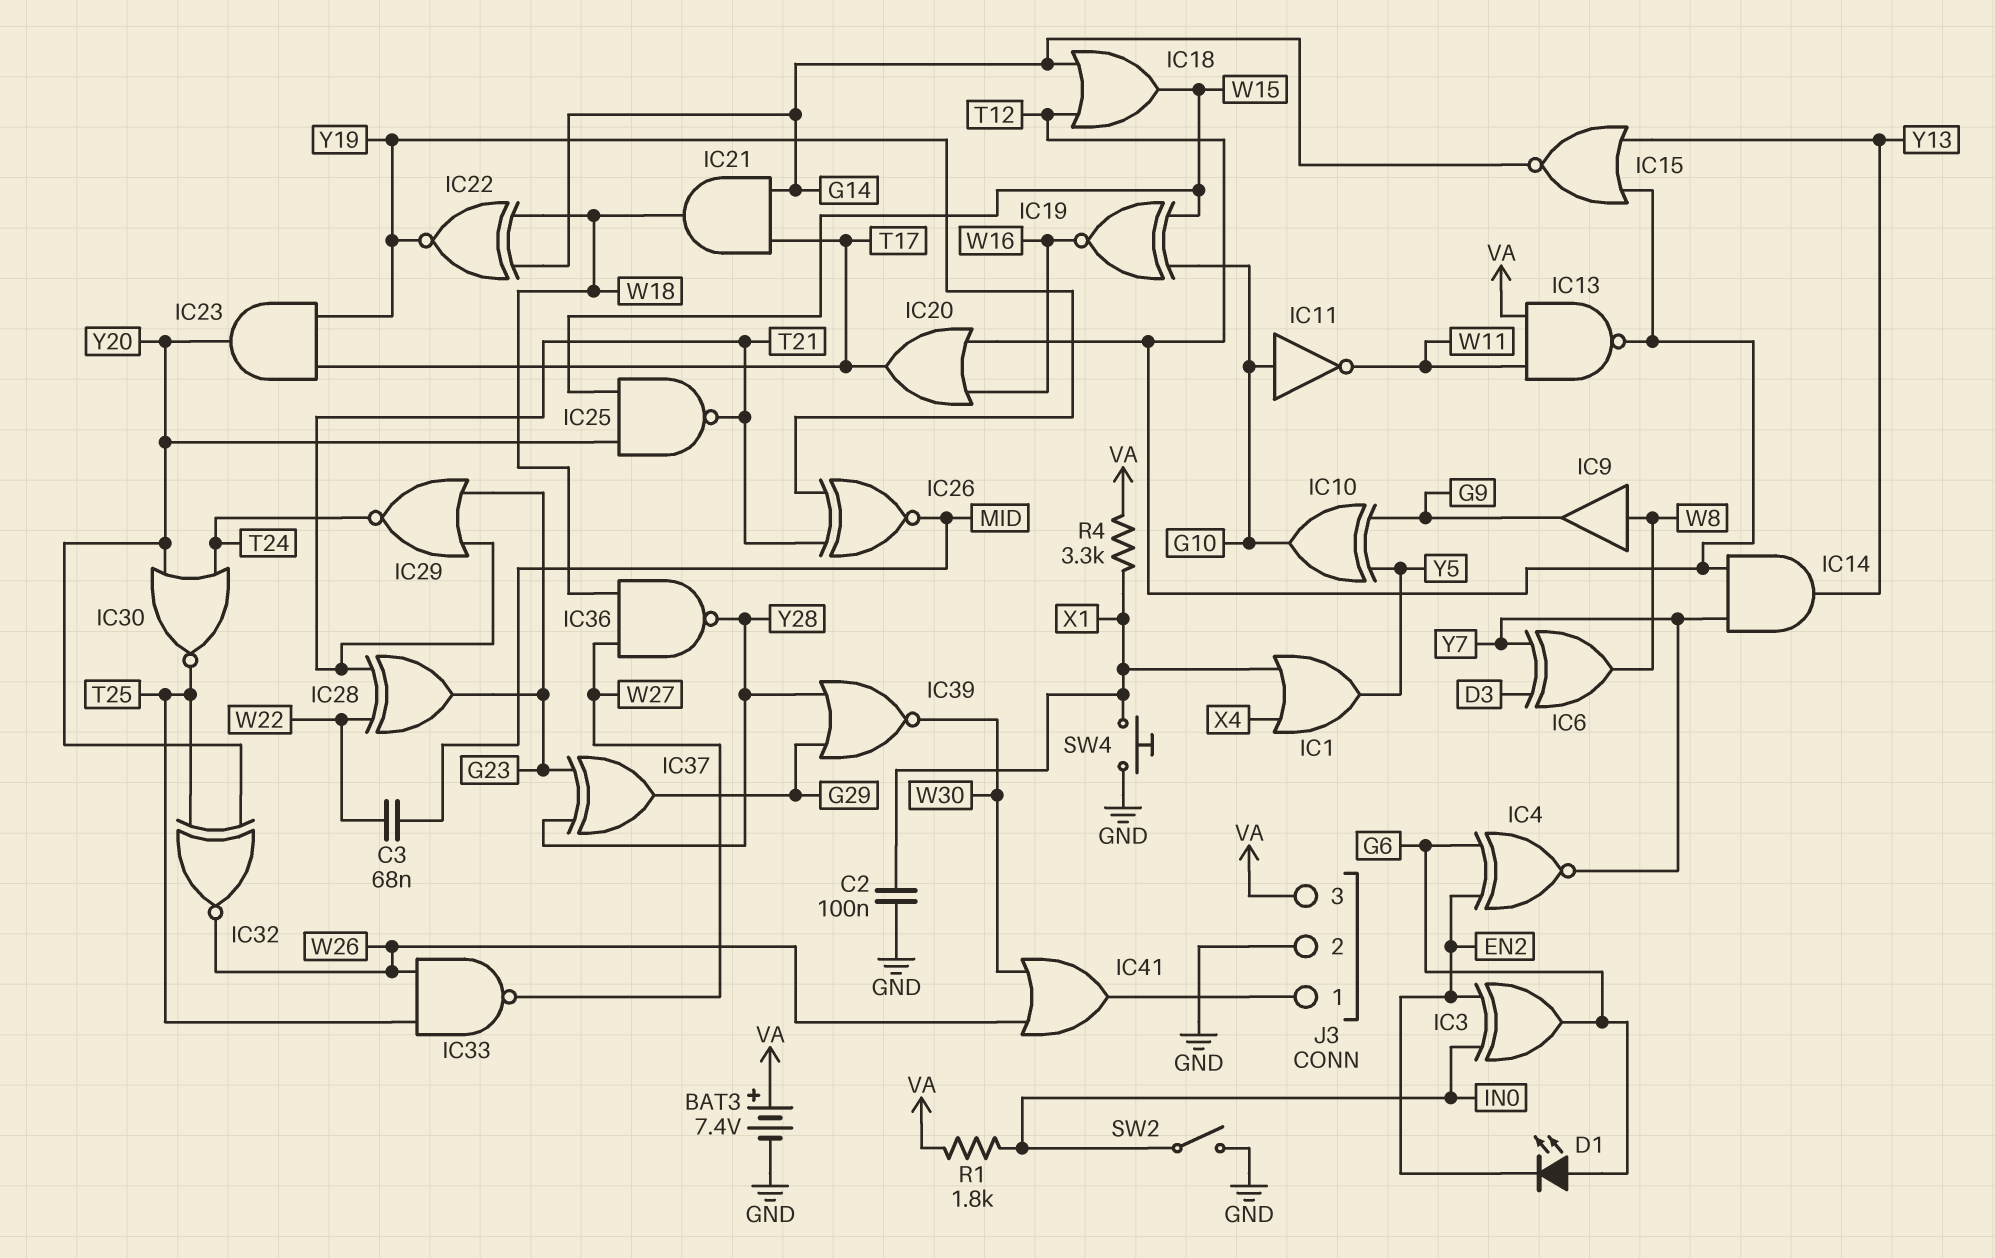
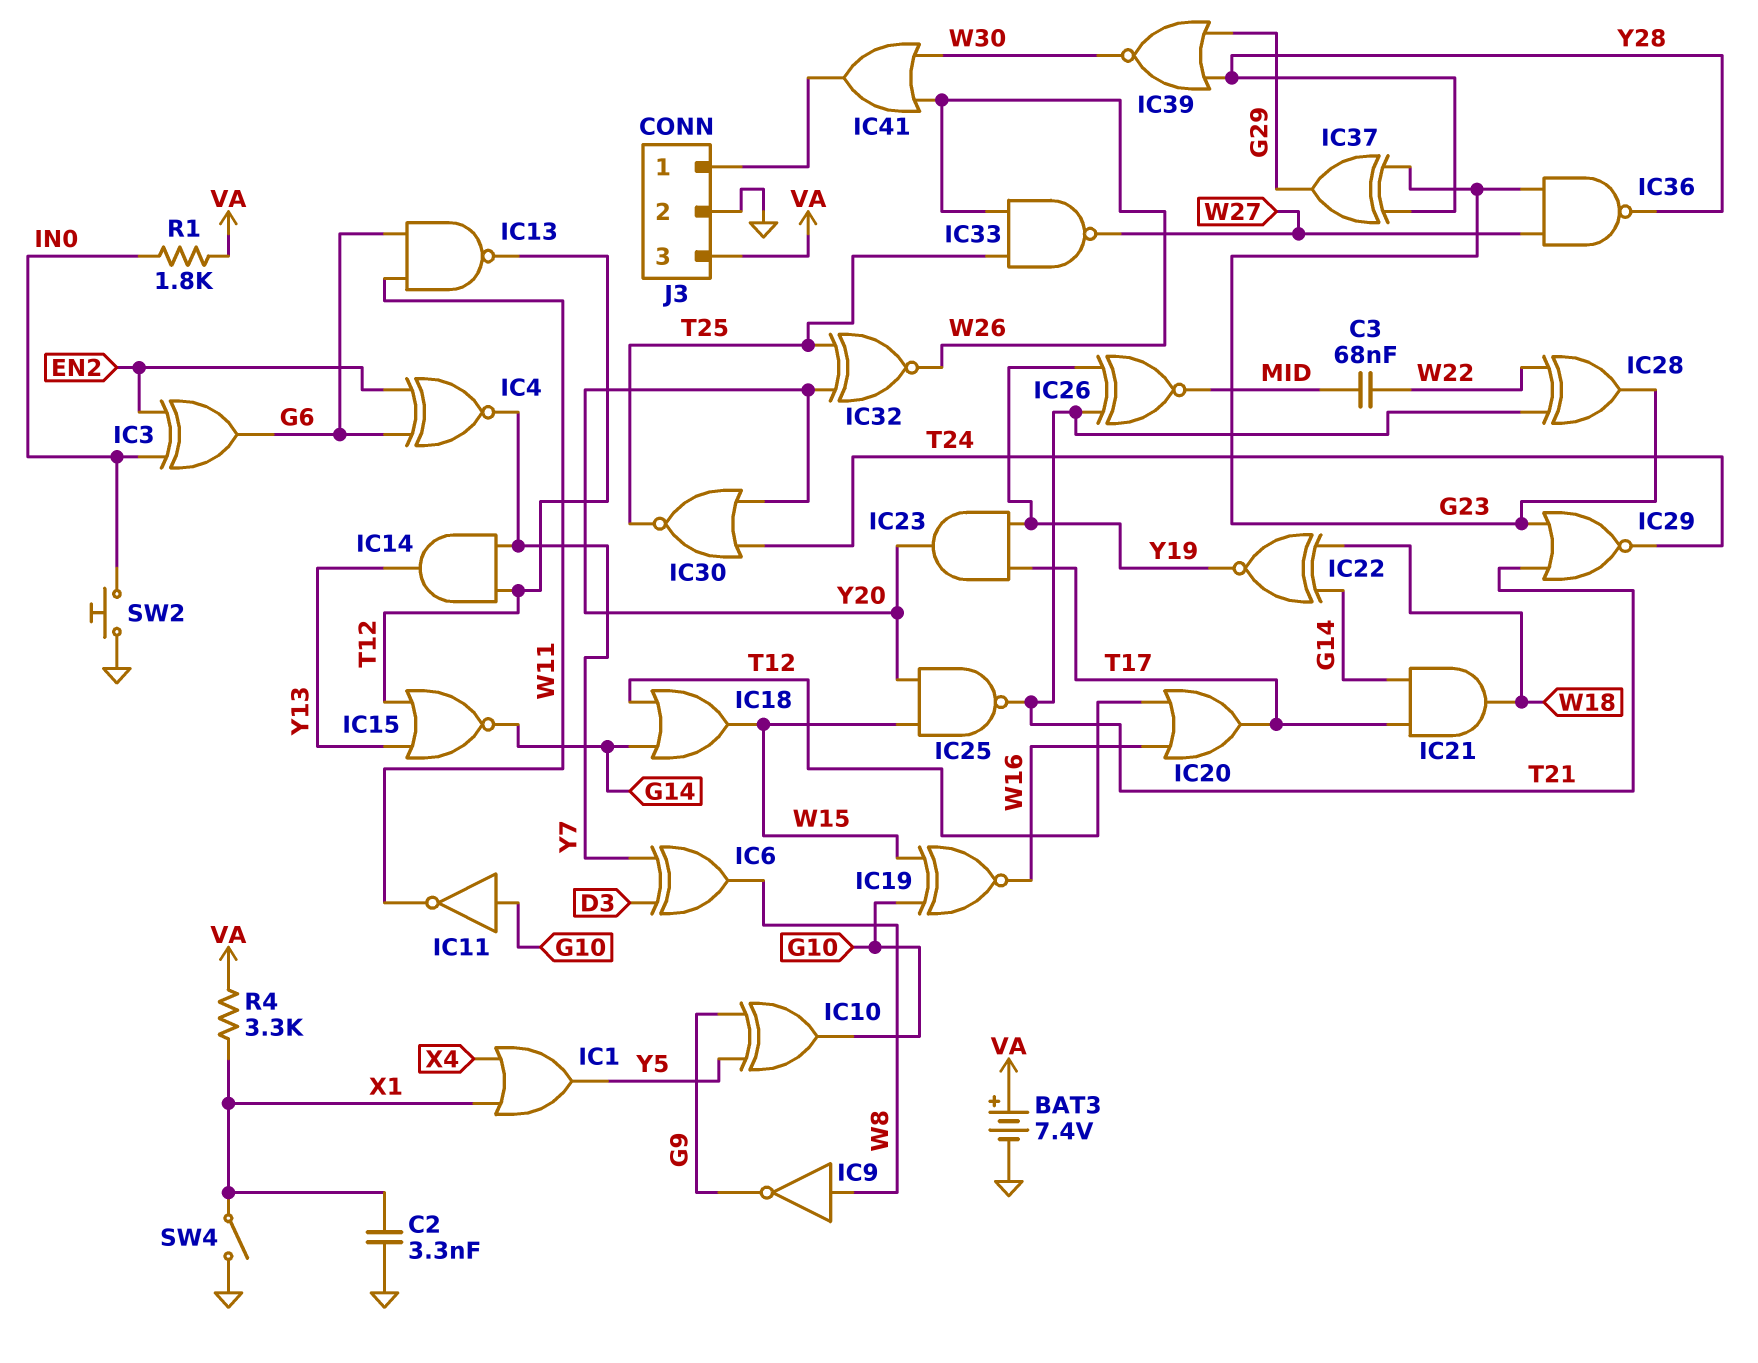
C2: 100nF (GND, X1) -> 3.3nF (GND, X1)
D1: LED (A G6, K EN2) -> none
IC9: buffer (in W8, out G9) -> NOT (in W8, out G9)
IC13: NAND (in VA, in W11, out T12) -> NAND (in G6, in W11, out T12)
IC36: NAND (in W18, in W27, out Y28) -> NAND (in G23, in W27, out Y28)
SW2: switch (GND, IN0) -> button (GND, IN0)
SW4: button (GND, X1) -> switch (GND, X1)

